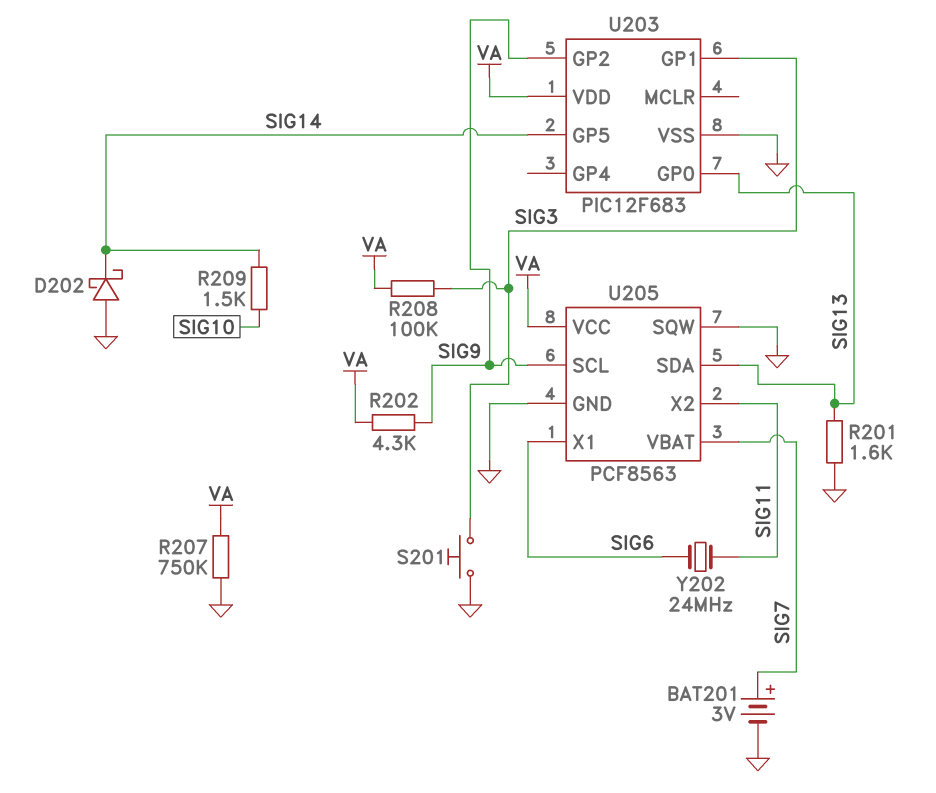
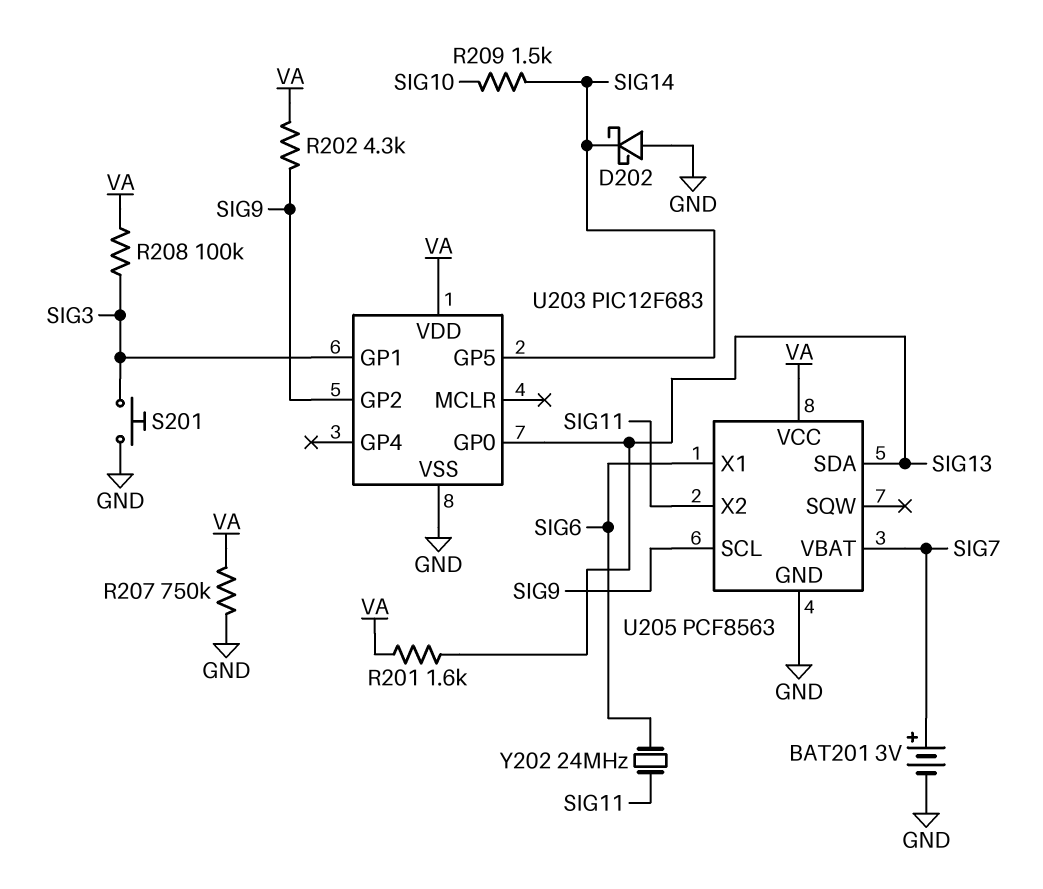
R201: 1.6k (GND, SIG13) -> 1.6k (SIG13, VA)
U205 pin SQW: GND -> none

